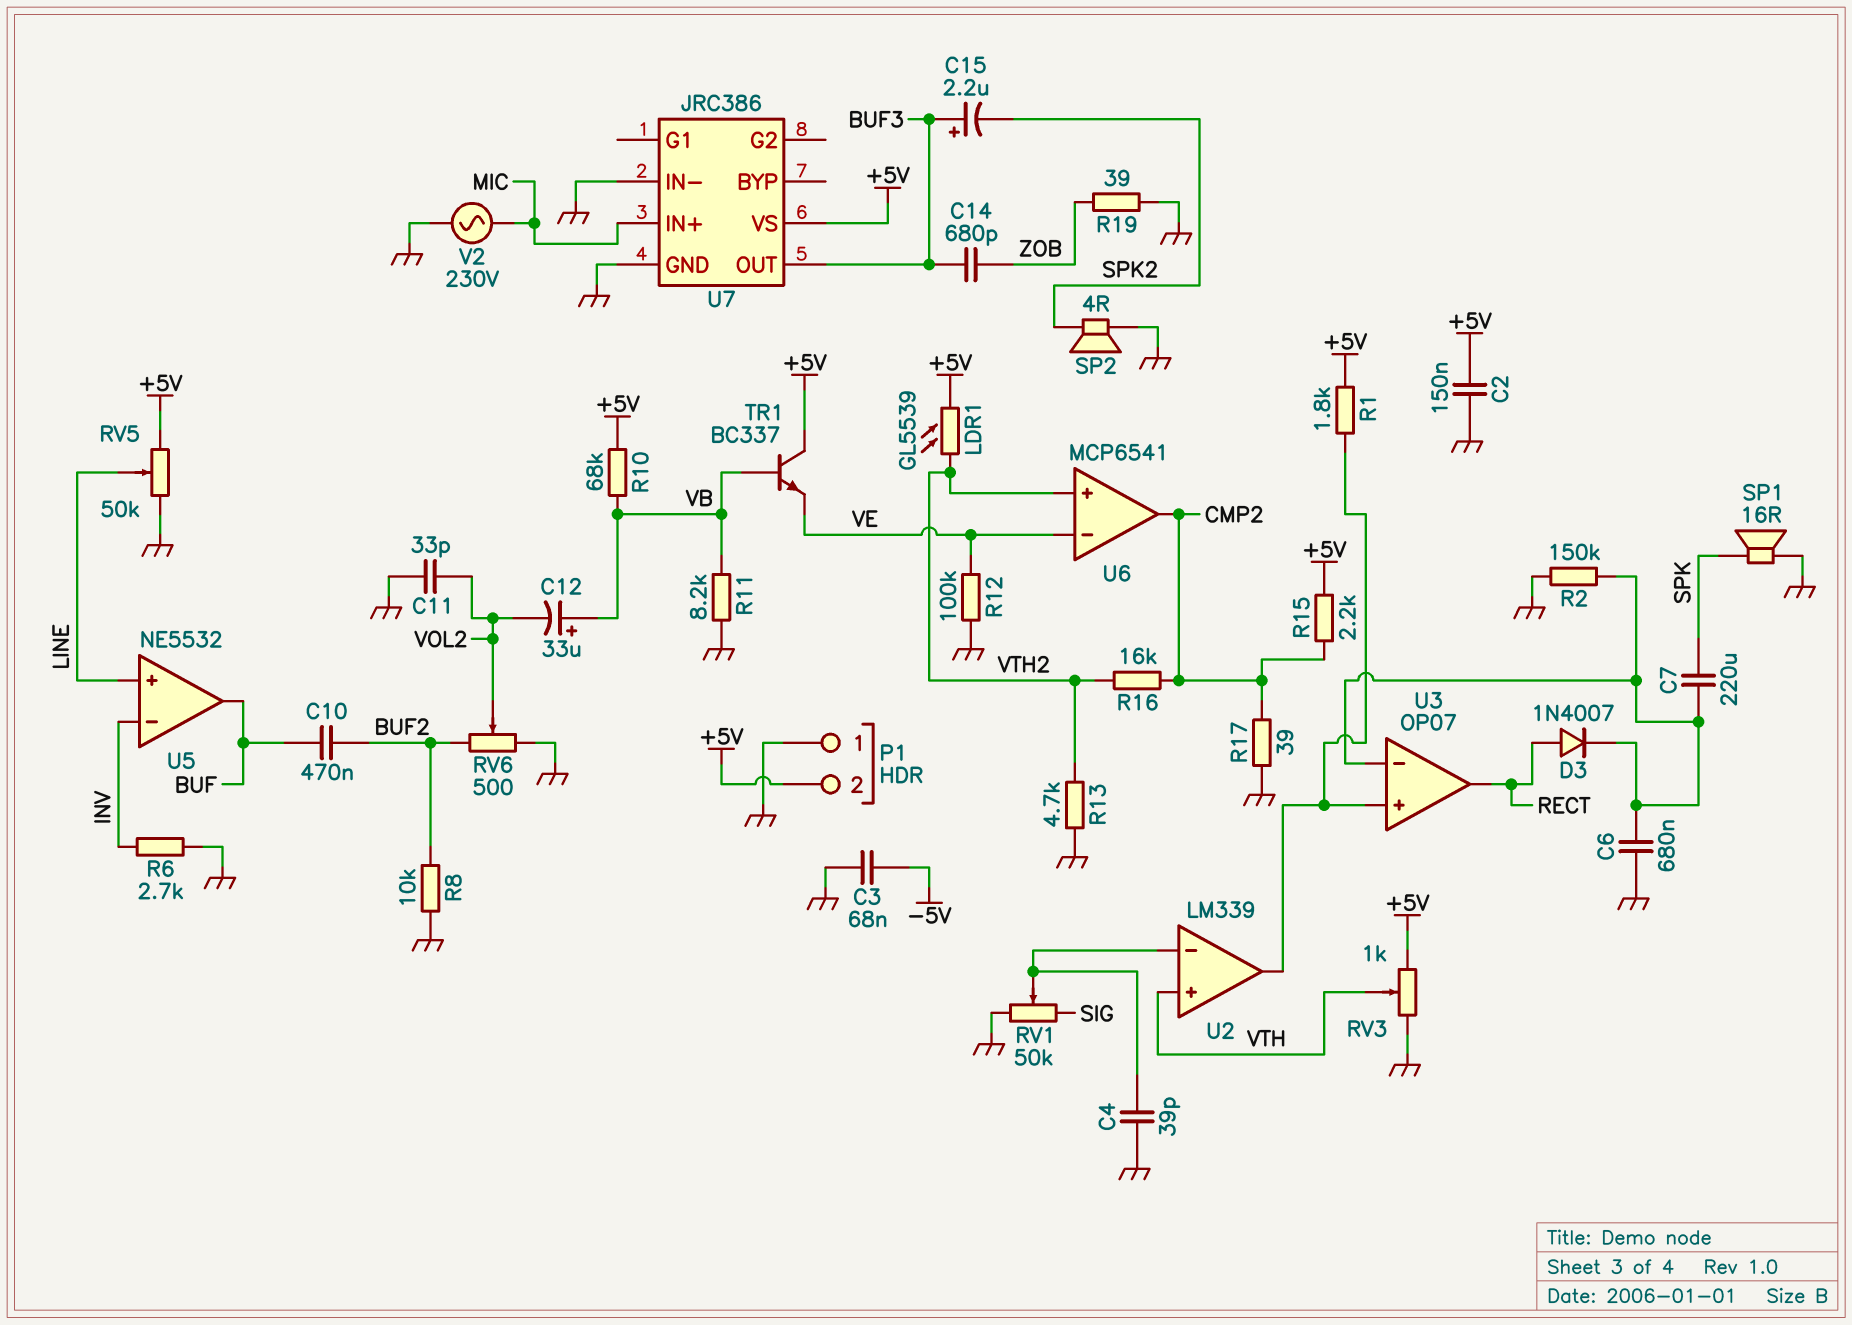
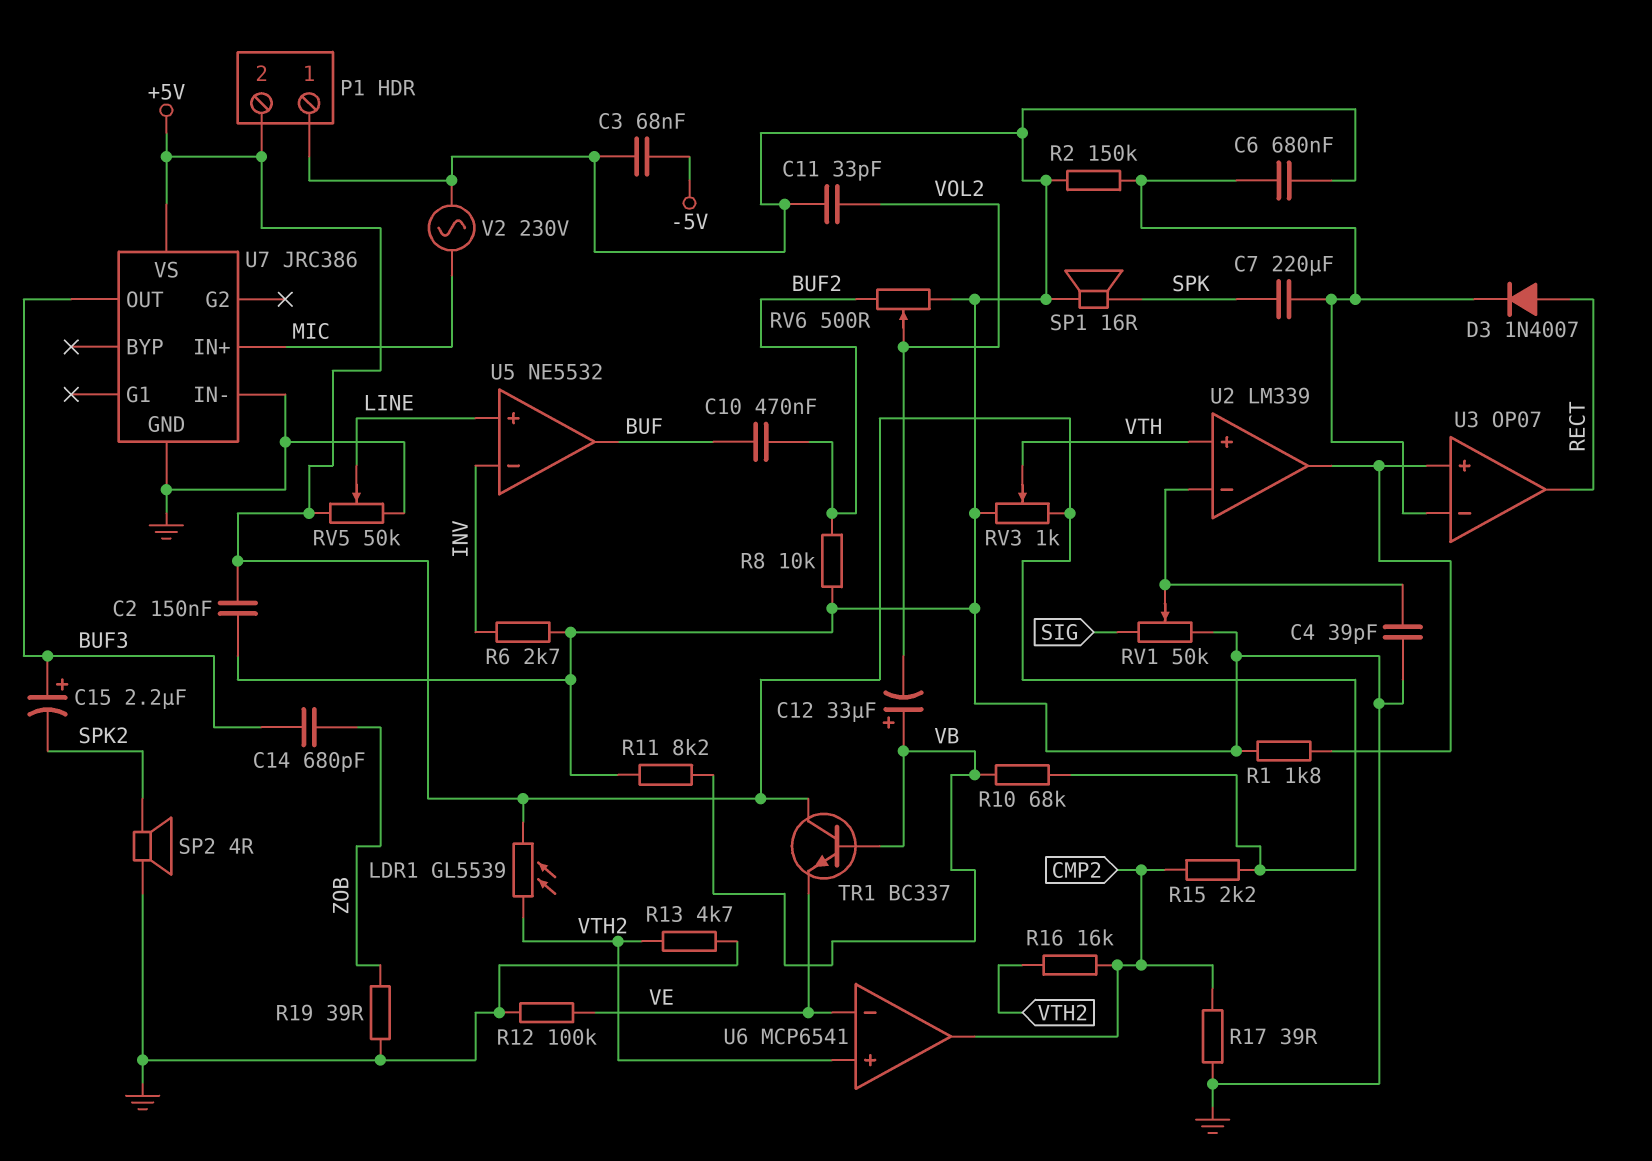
R1: 1.8k (+5V, U2/out) -> 1.8k (GND, U2/out)

